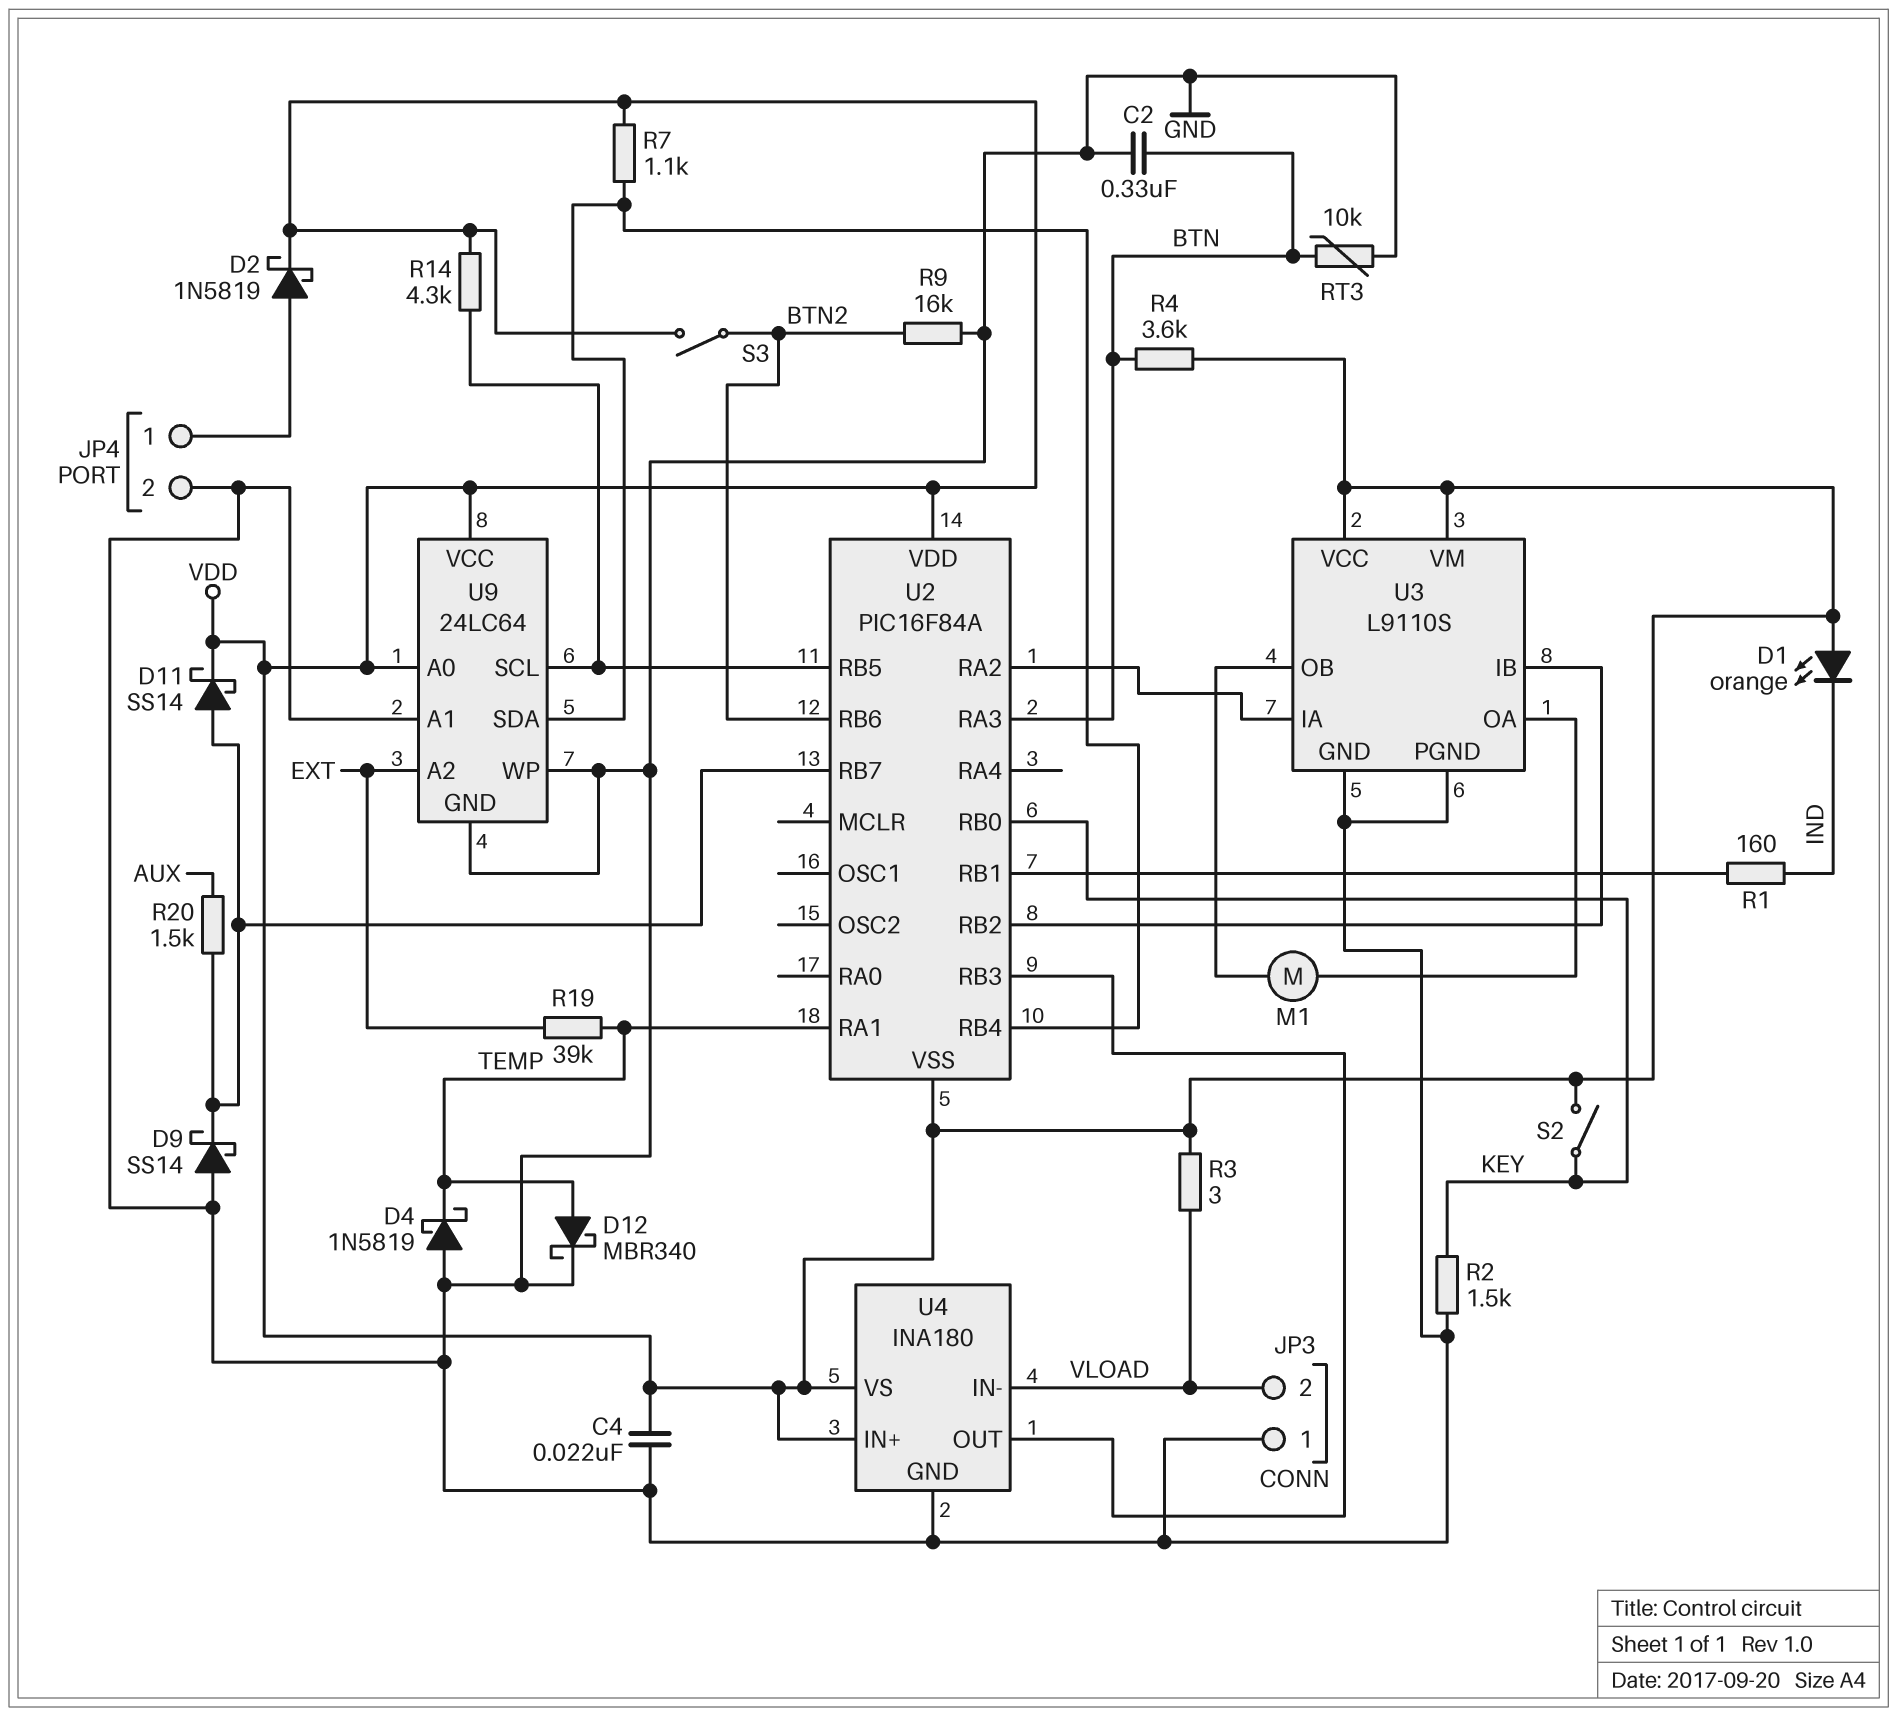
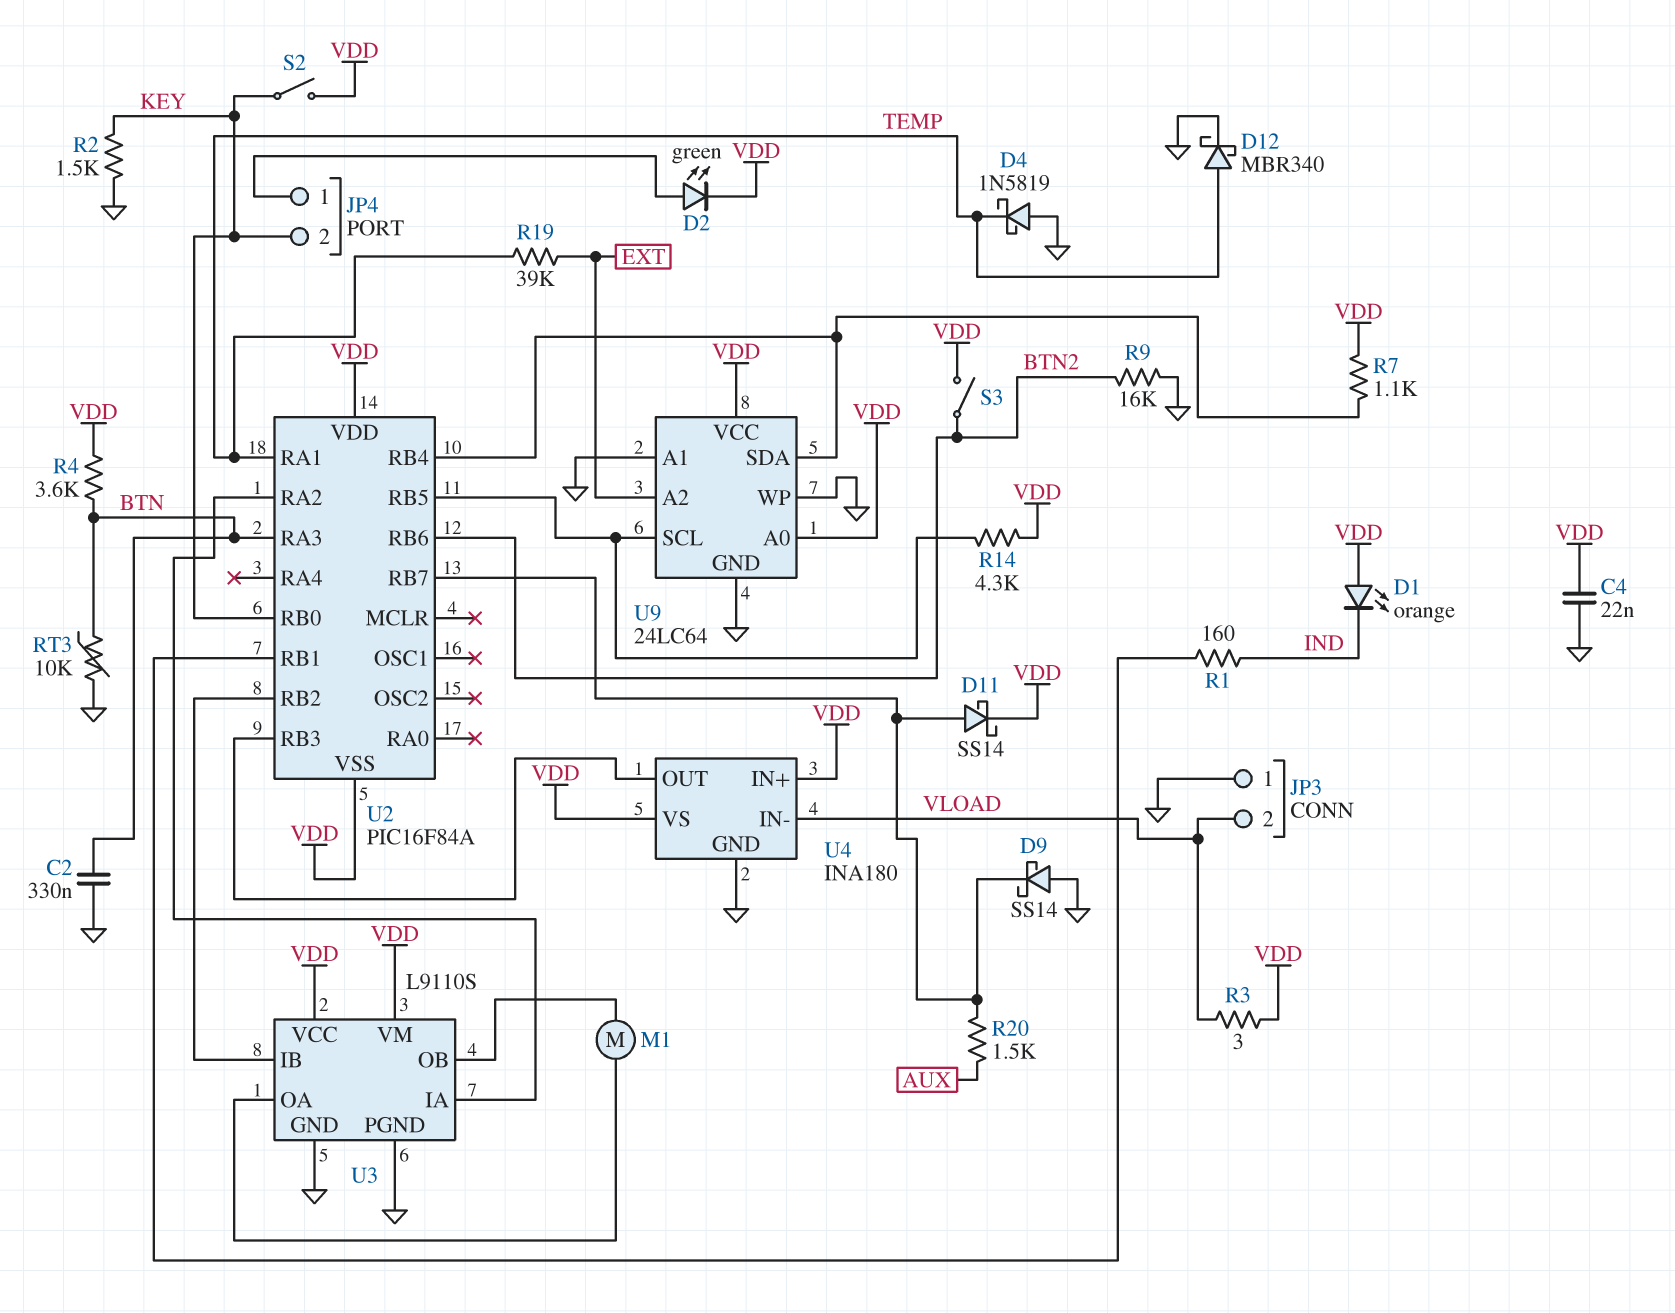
D2: schottky 1N5819 (A JP4/1, K VDD) -> LED green (A JP4/1, K VDD)
JP4 pin 2: GND -> KEY

